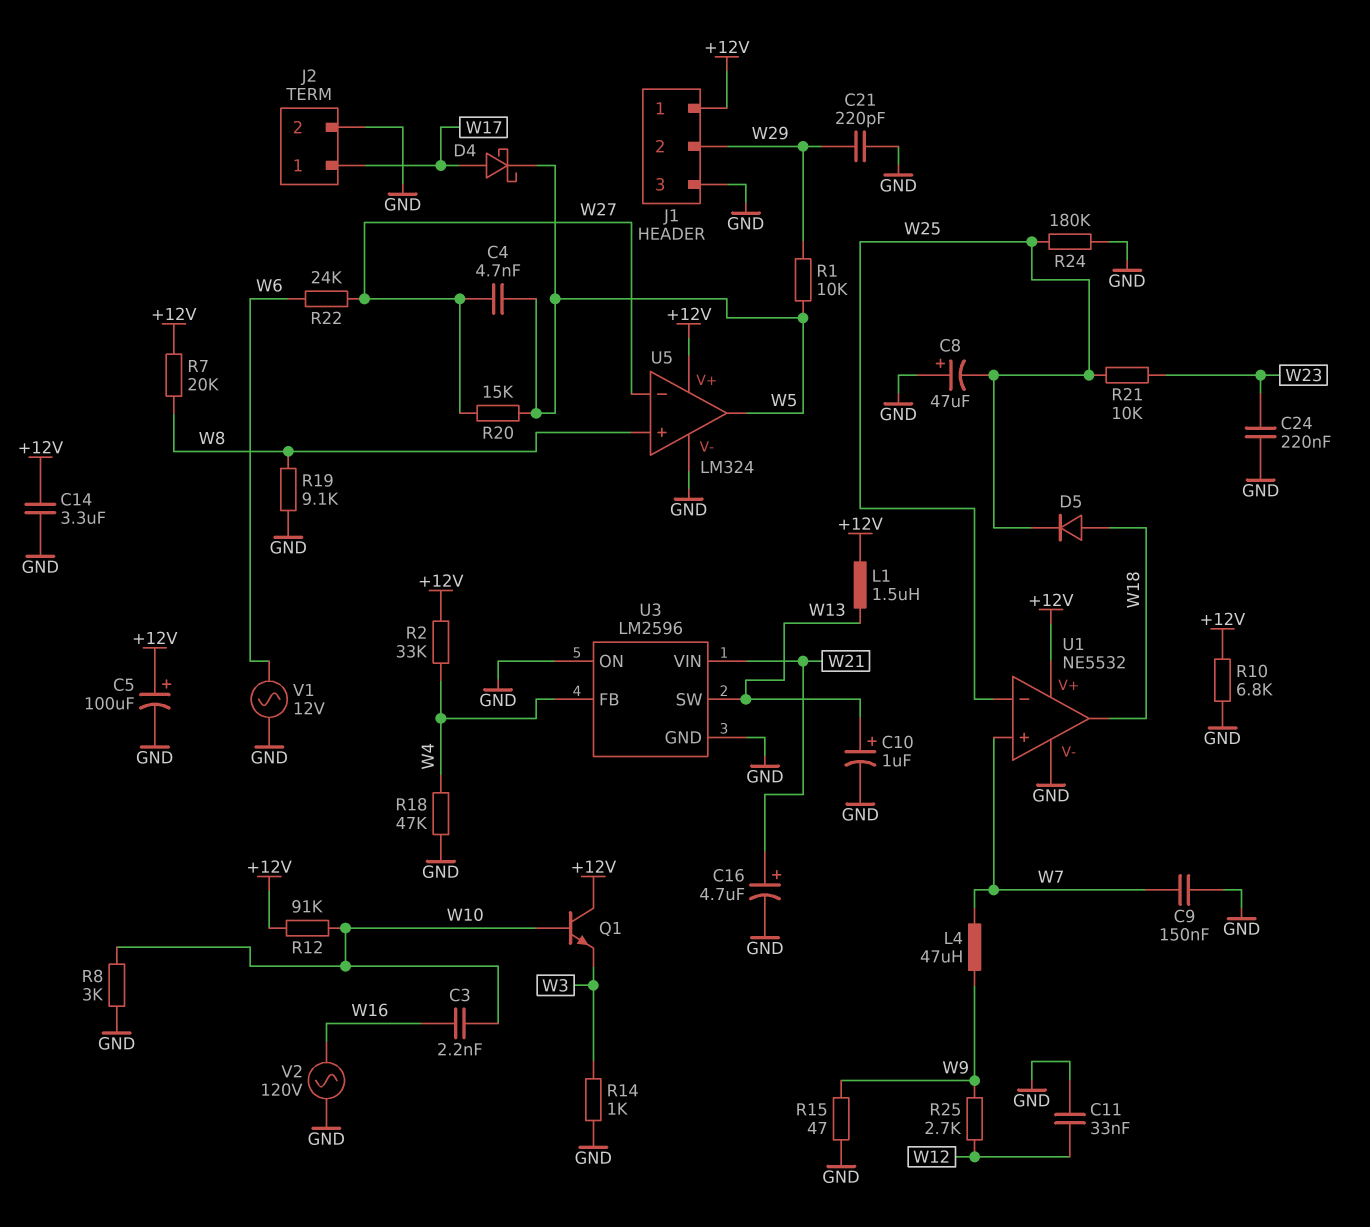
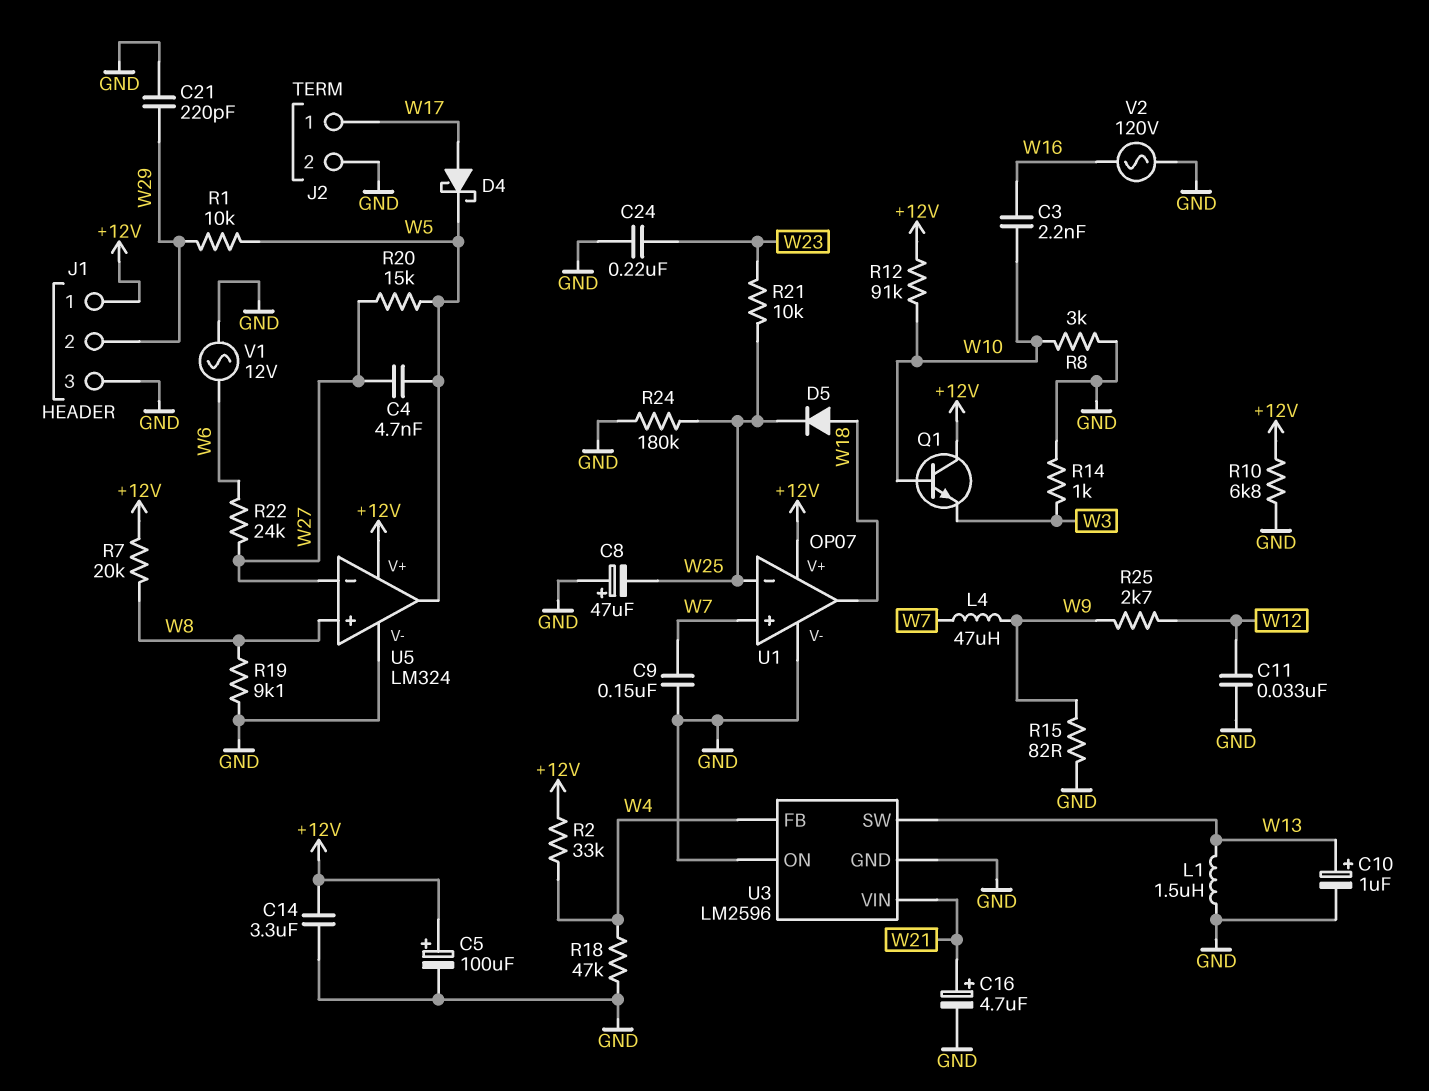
L1: 1.5uH (+12V, W13) -> 1.5uH (GND, W13)
R15: 47 (GND, W9) -> 82 (GND, W9)
U1: NE5532 -> OP07

